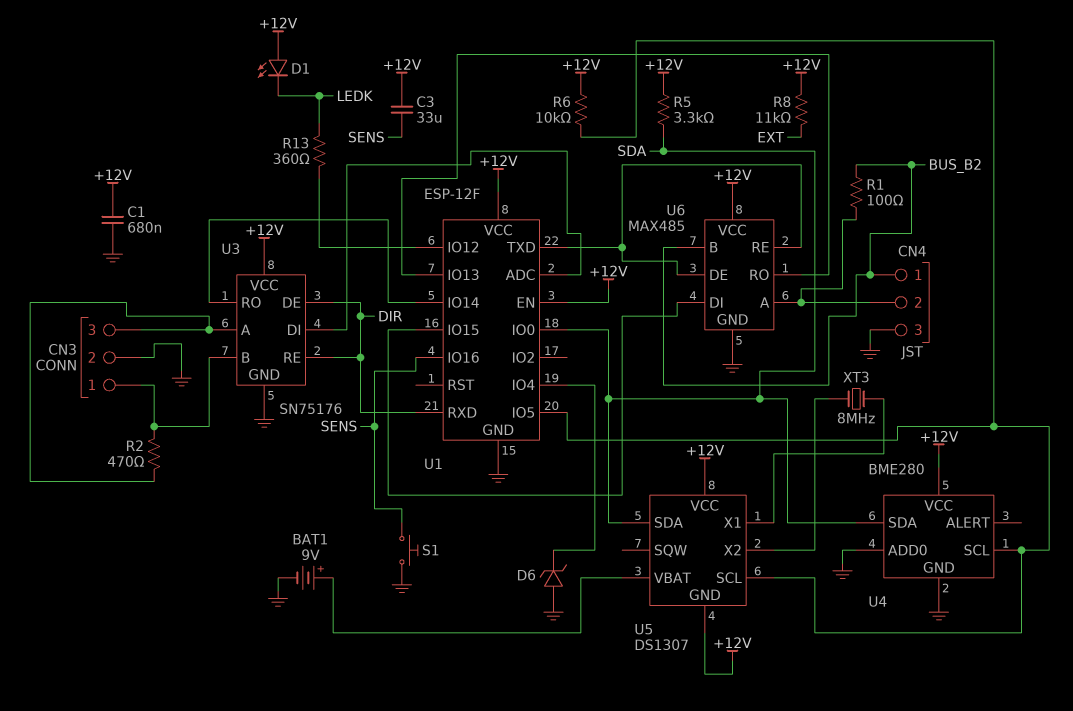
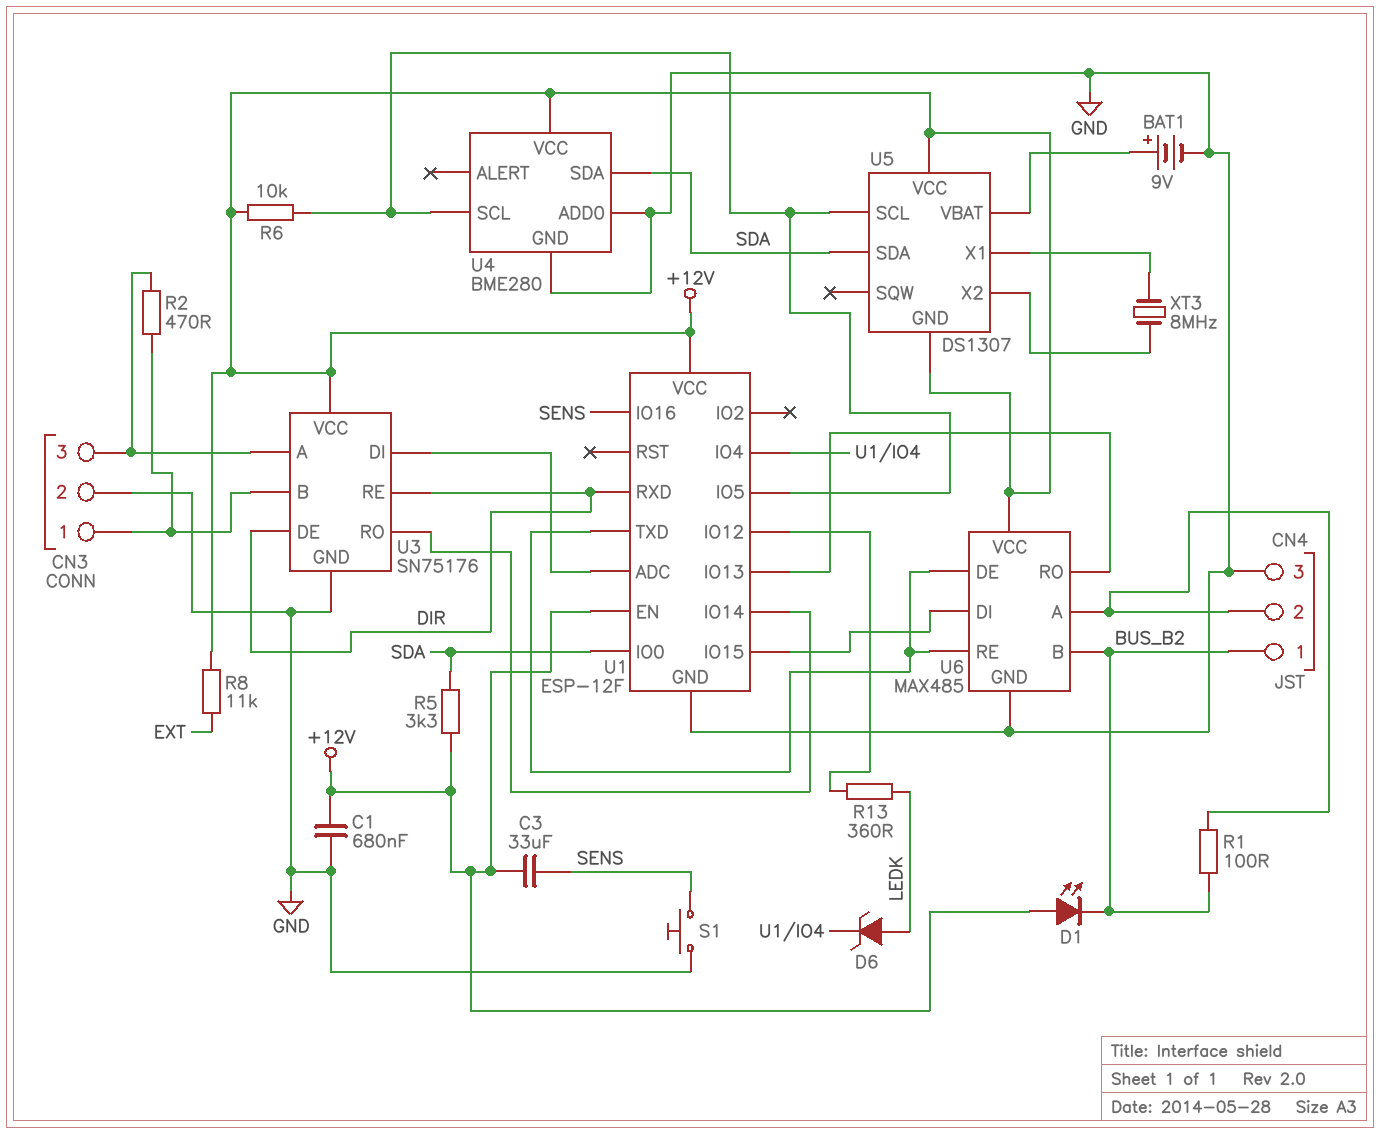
D1: LED (A +12V, K LEDK) -> LED (A +12V, K BUS_B2)
D6: zener (A GND, K U1/IO4) -> zener (A LEDK, K U1/IO4)

